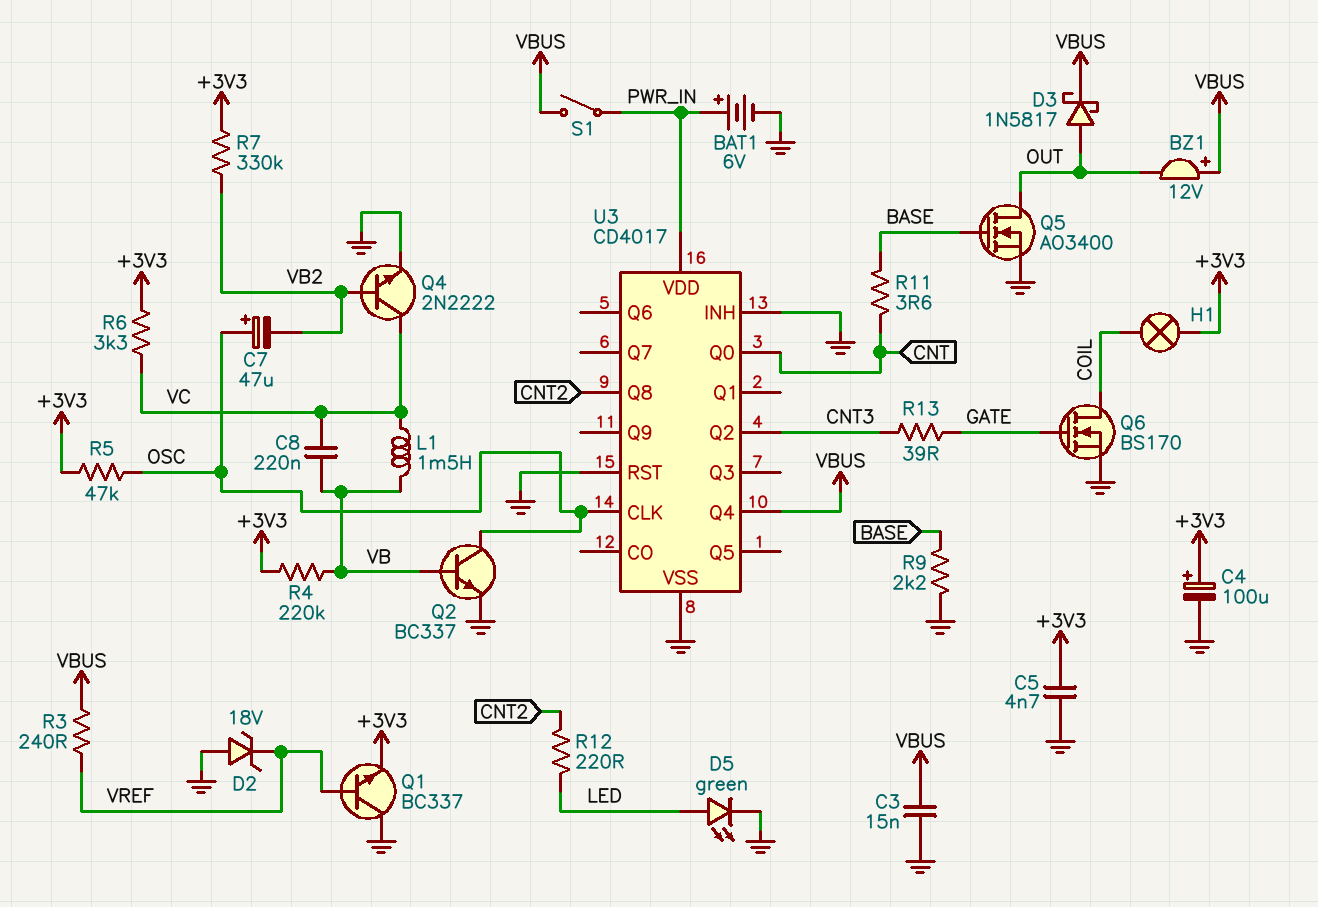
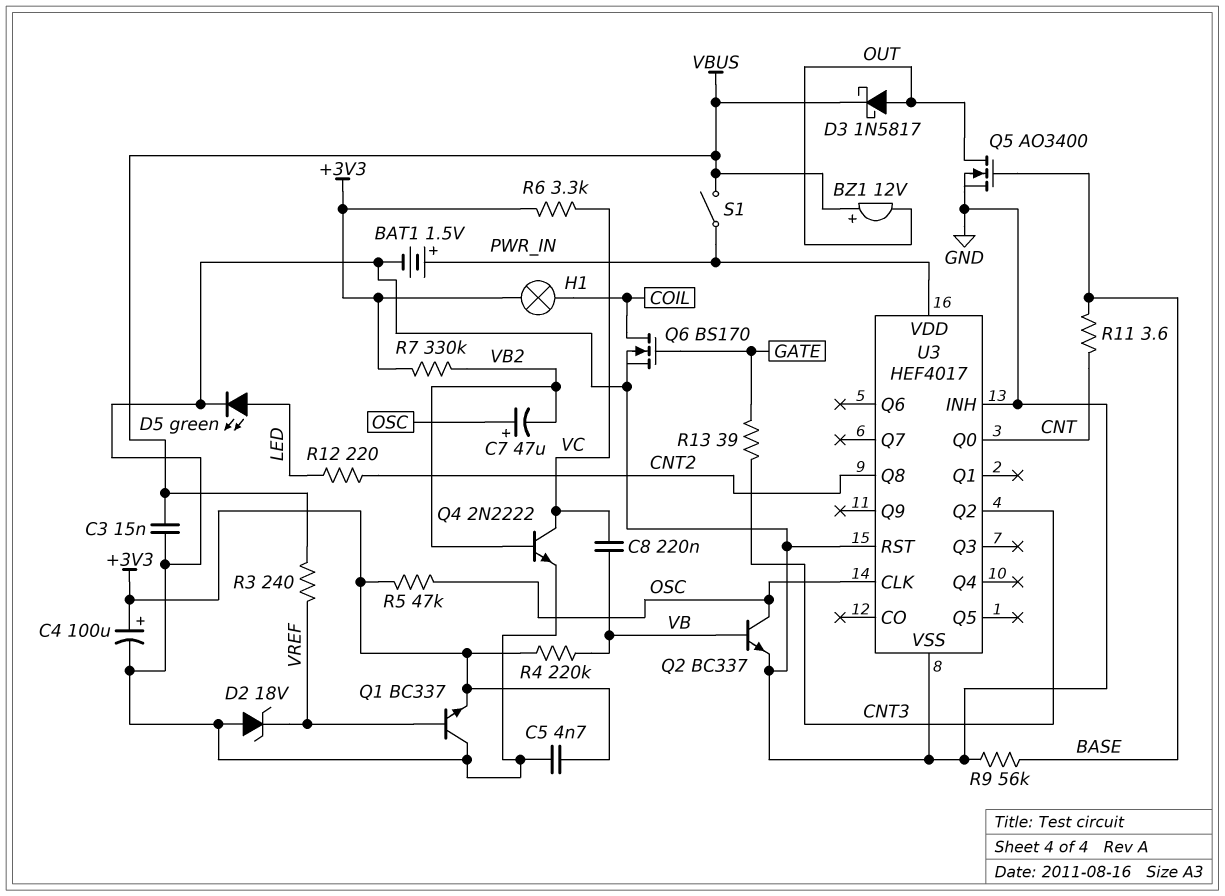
BAT1: 6V (plus PWR_IN, minus GND) -> 1.5V (plus PWR_IN, minus GND)
L1: 1.5mH (VB, VC) -> none
R9: 2.2k (BASE, GND) -> 56k (BASE, GND)
U3: CD4017 -> HEF4017
U3 pin Q4: VBUS -> none

